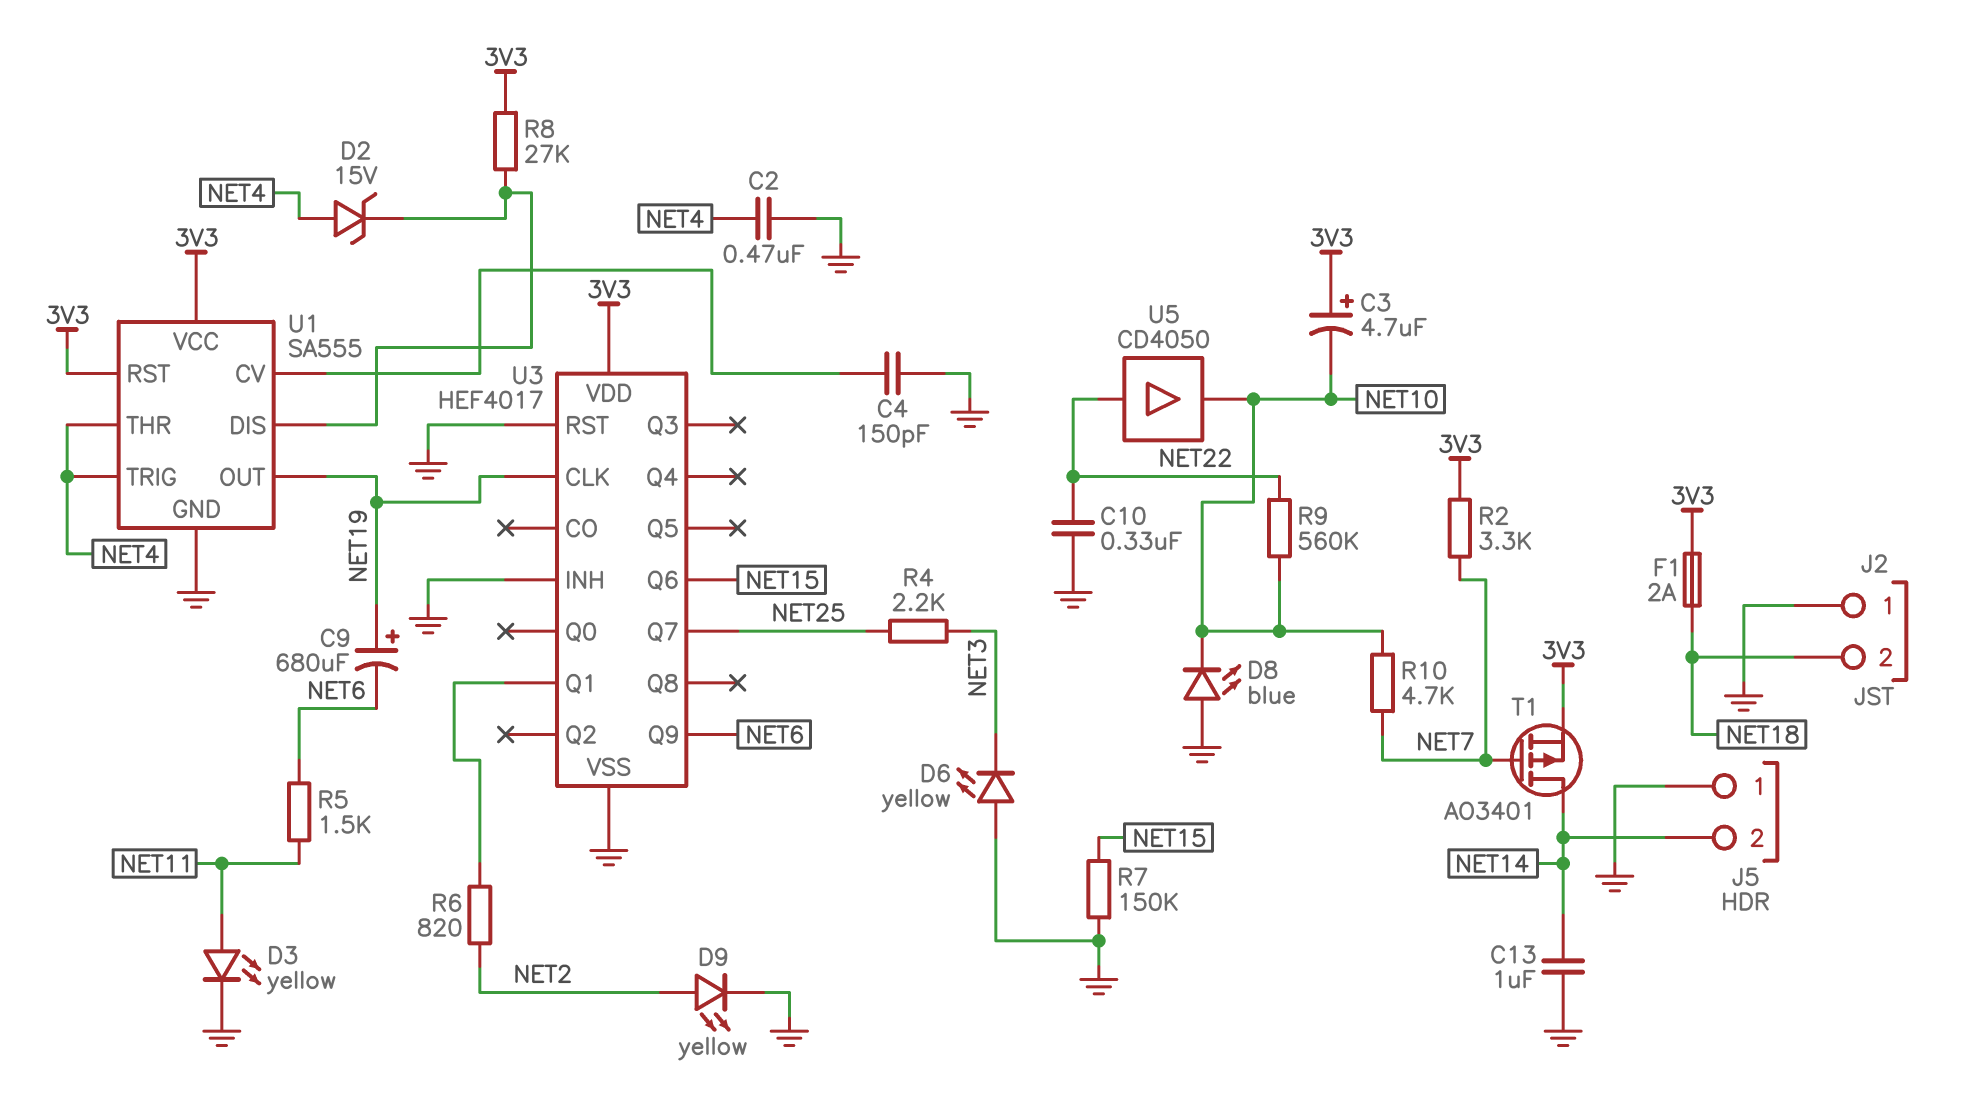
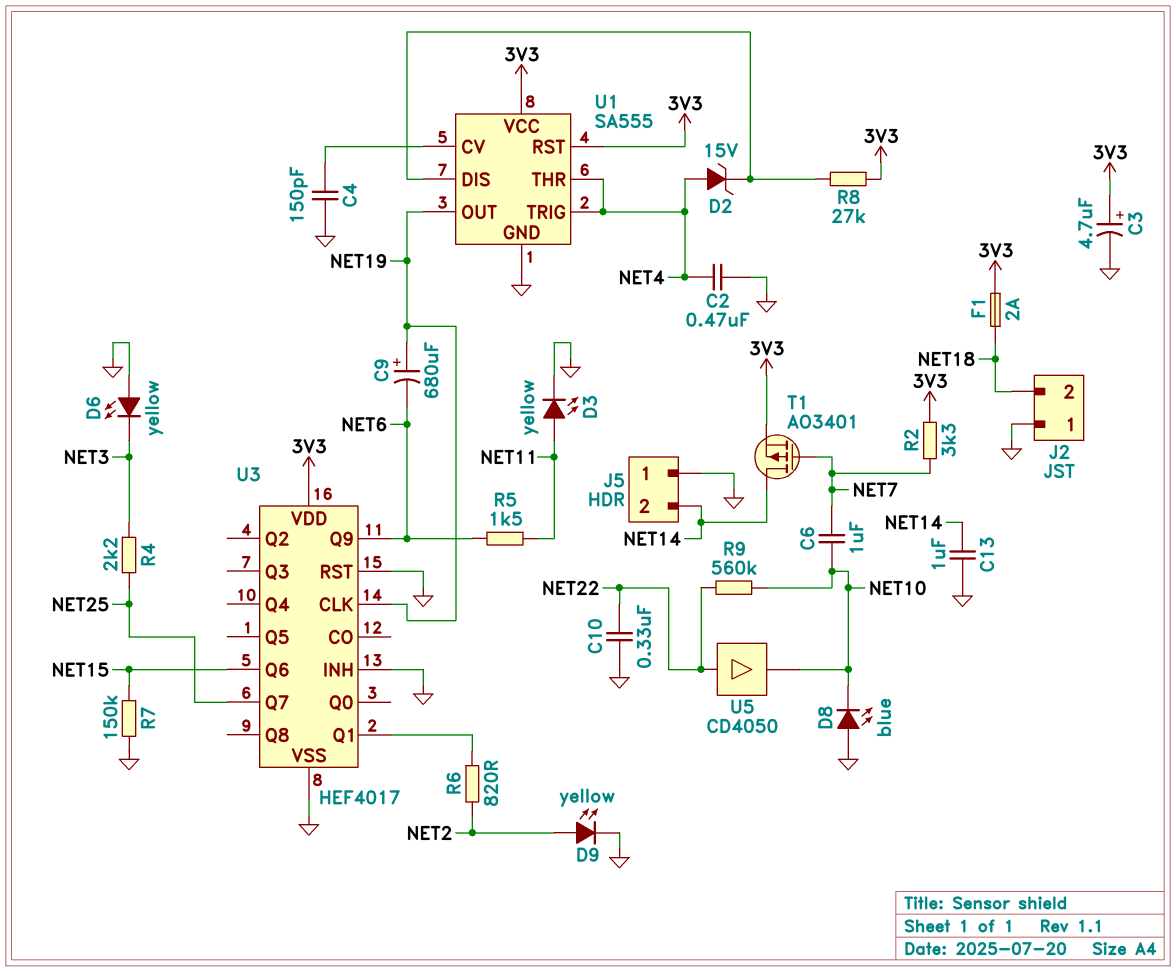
C3: 4.7uF (plus 3V3, minus NET10) -> 4.7uF (plus 3V3, minus GND)
C6: none -> 1uF (NET7, NET10)
R10: 4.7k (NET7, NET10) -> none

